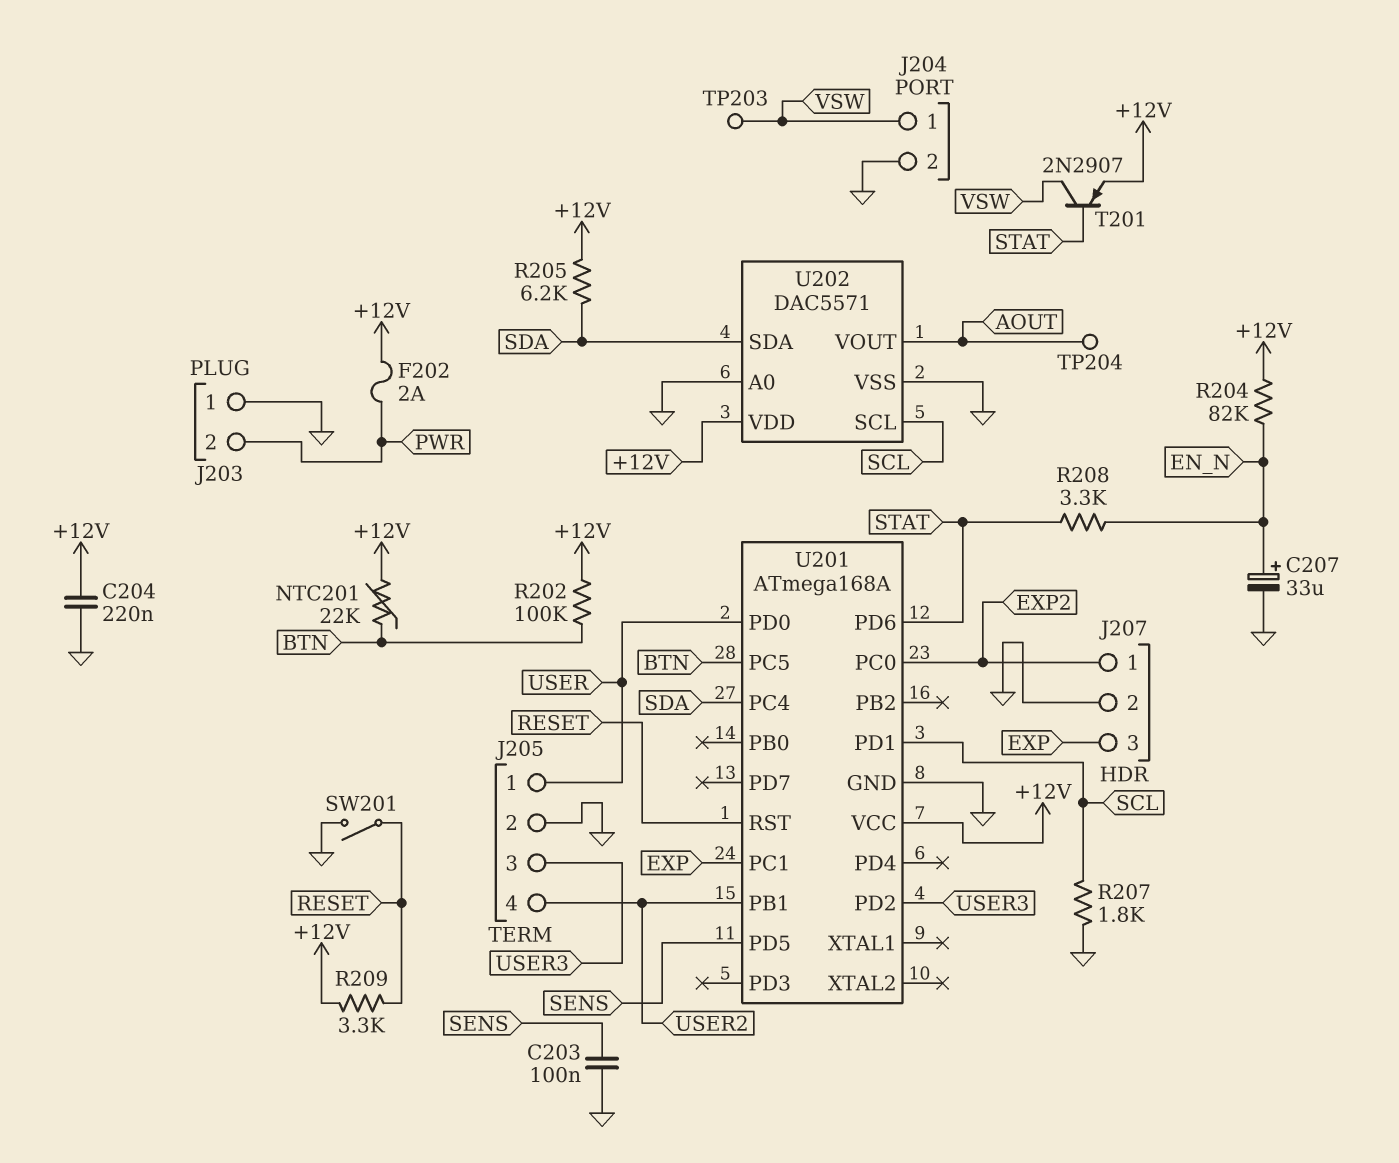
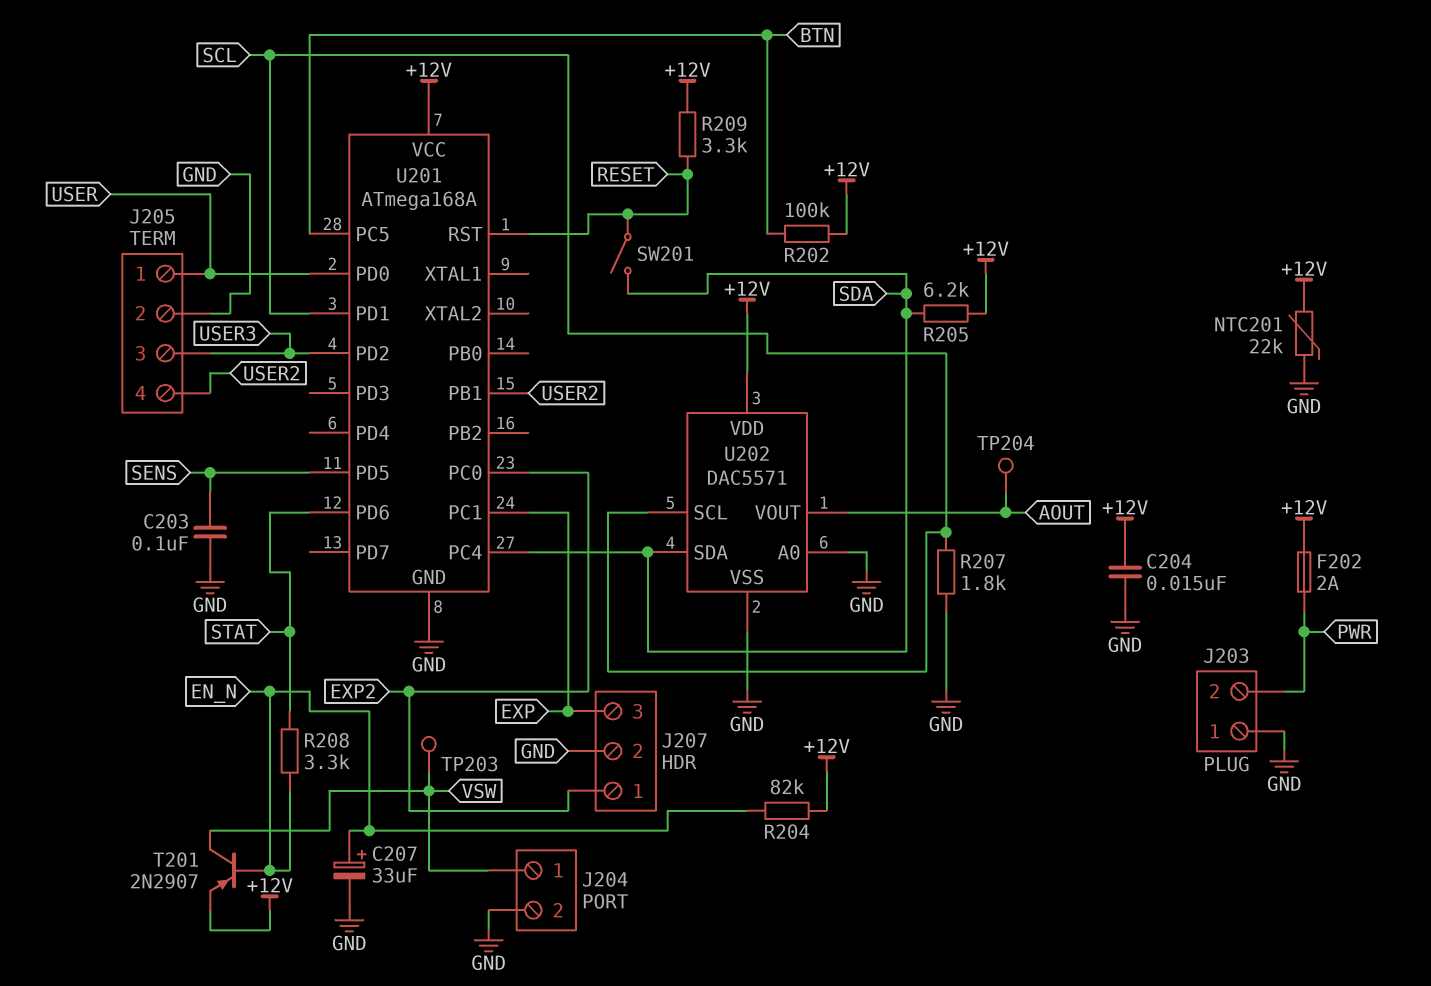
C204: 220nF (+12V, GND) -> 15nF (+12V, GND)
NTC201: 22k (+12V, BTN) -> 22k (+12V, GND)
SW201: switch (GND, RESET) -> switch (RESET, SDA)
T201: PNP 2N2907 (B STAT, C VSW, E +12V) -> PNP 2N2907 (B EN_N, C VSW, E +12V)

